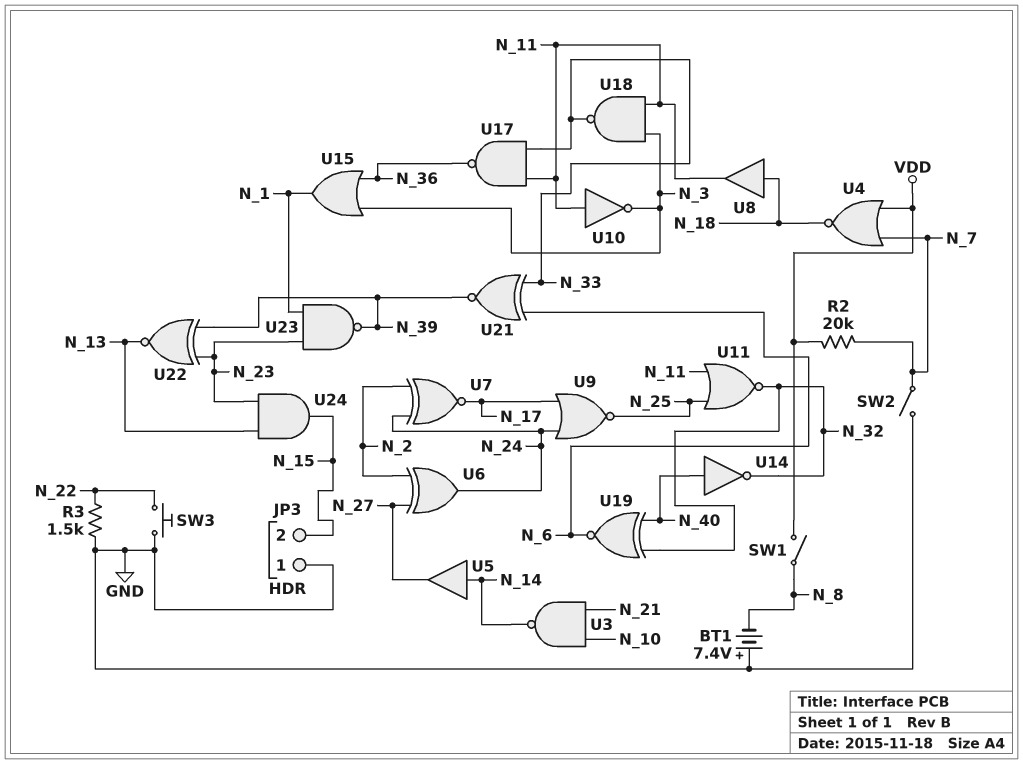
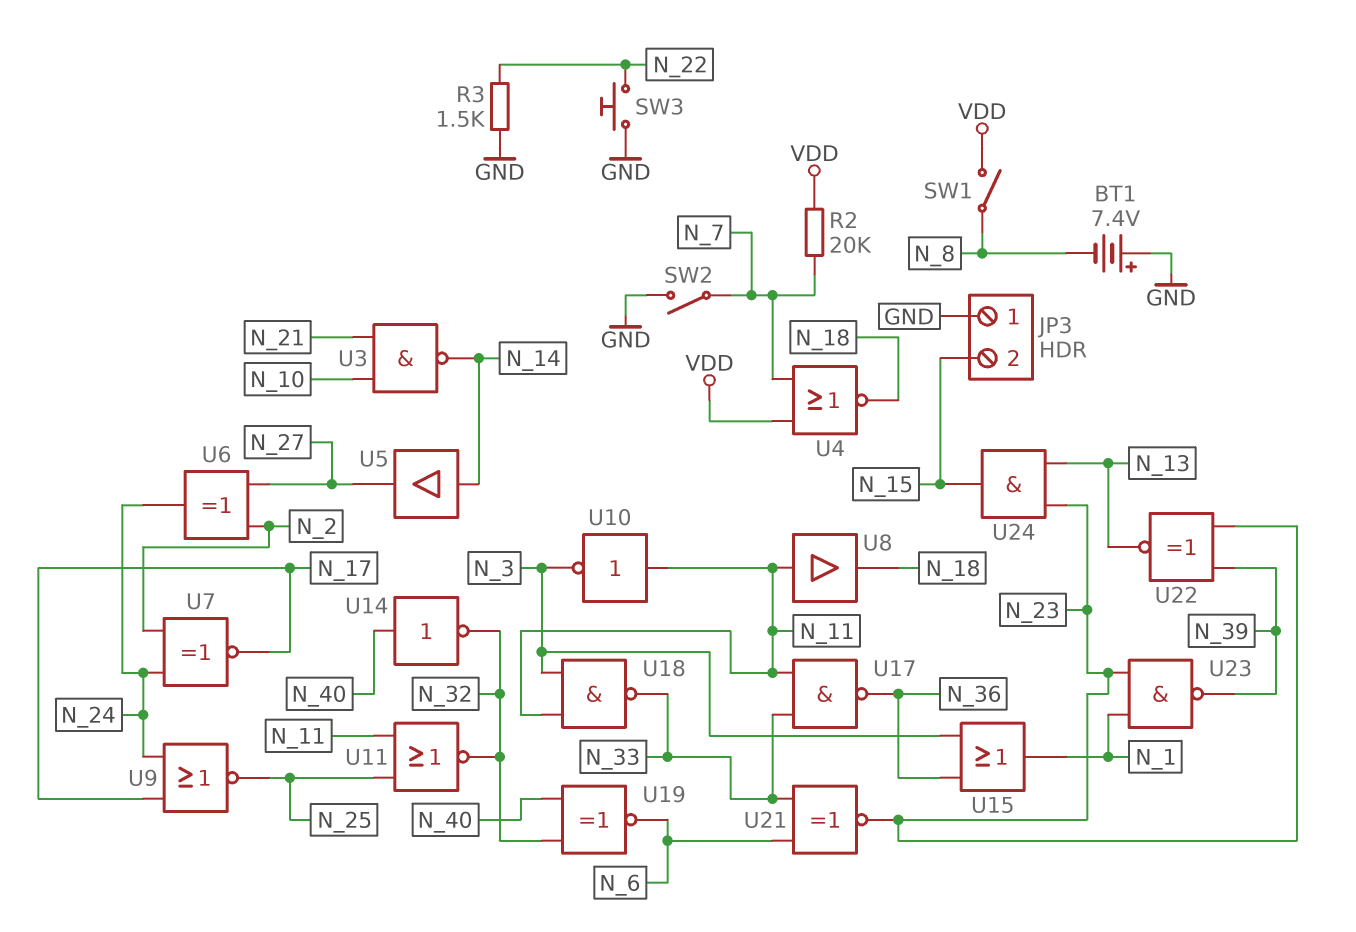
U8: buffer (in N_18, out N_11) -> buffer (in N_11, out N_18)
U21: XNOR (in N_6, in N_33, out N_39) -> XNOR (in N_6, in N_33, out N_23)

